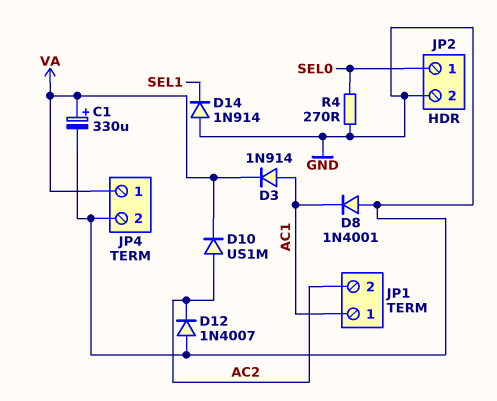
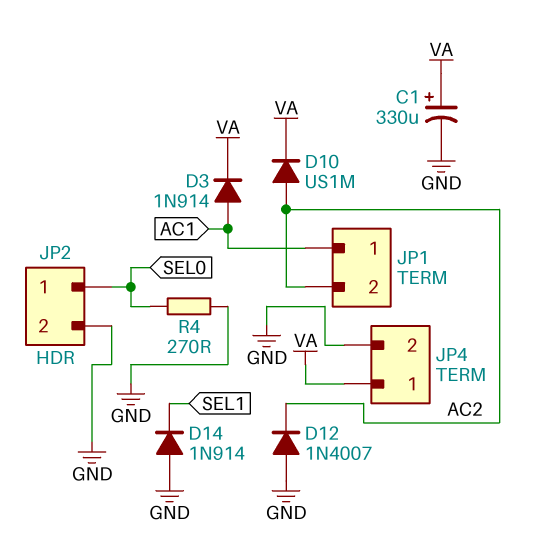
D8: diode 1N4001 (A GND, K AC1) -> none

